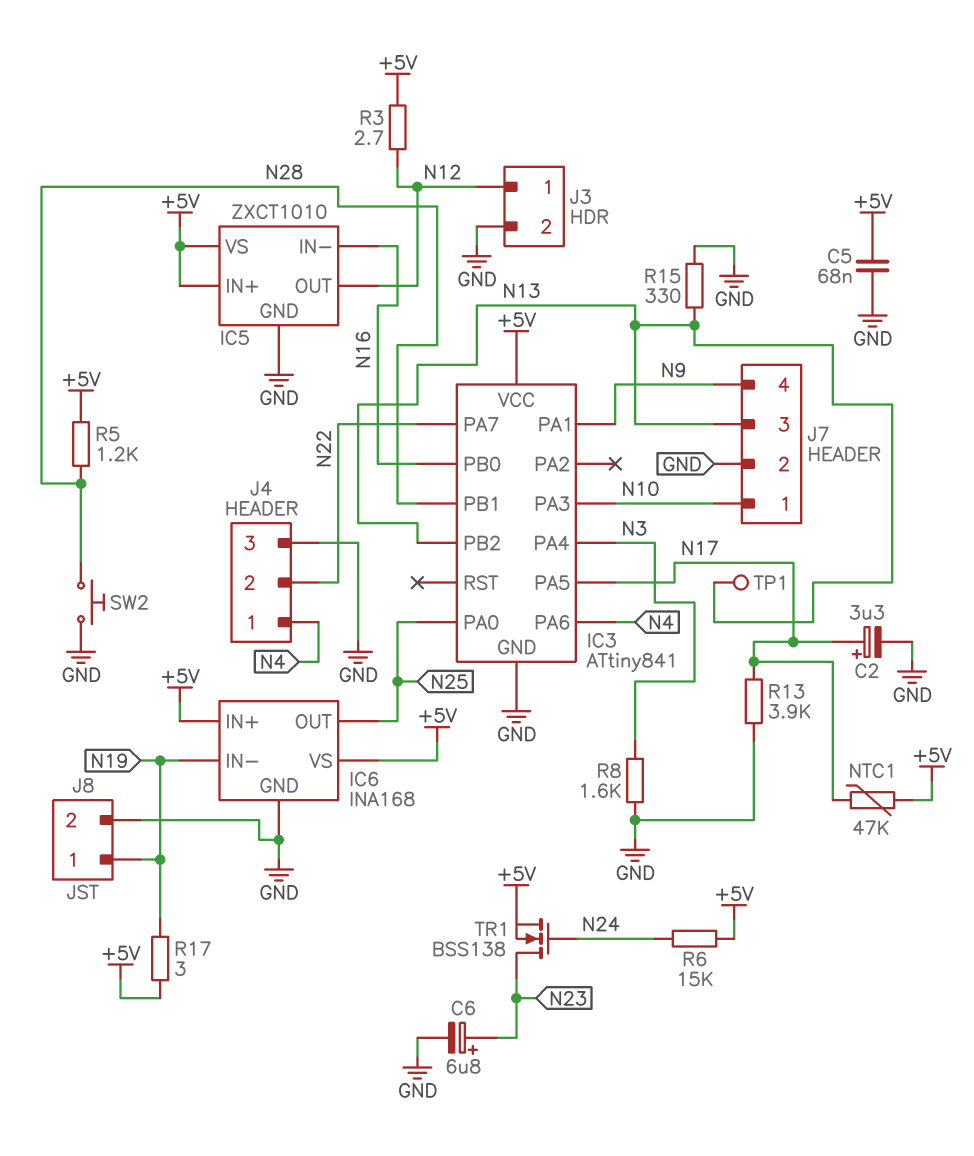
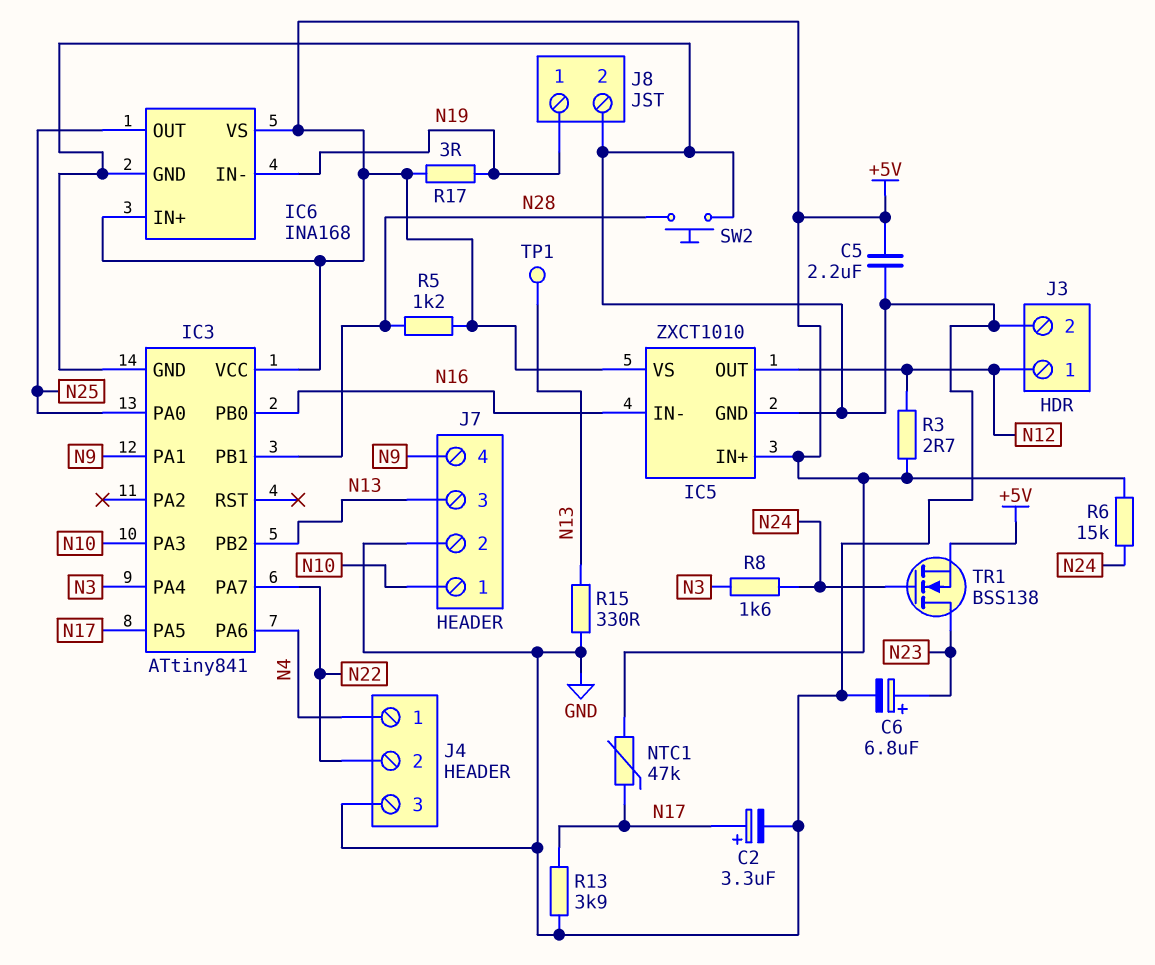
C5: 68nF (+5V, GND) -> 2.2uF (+5V, GND)
R8: 1.6k (GND, N3) -> 1.6k (N3, N24)

